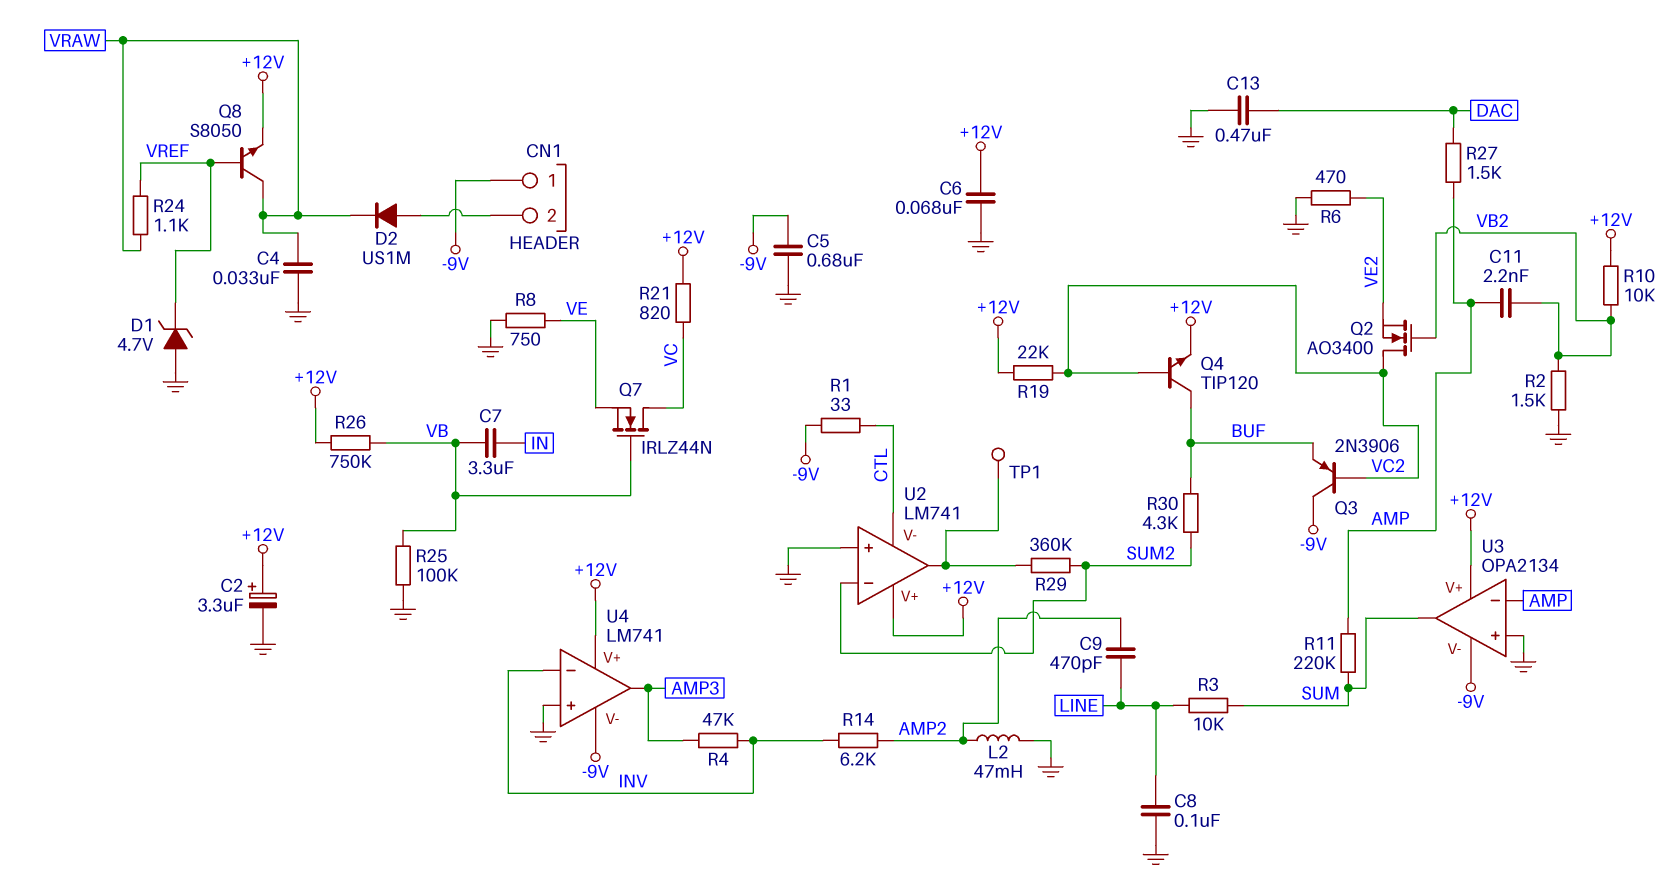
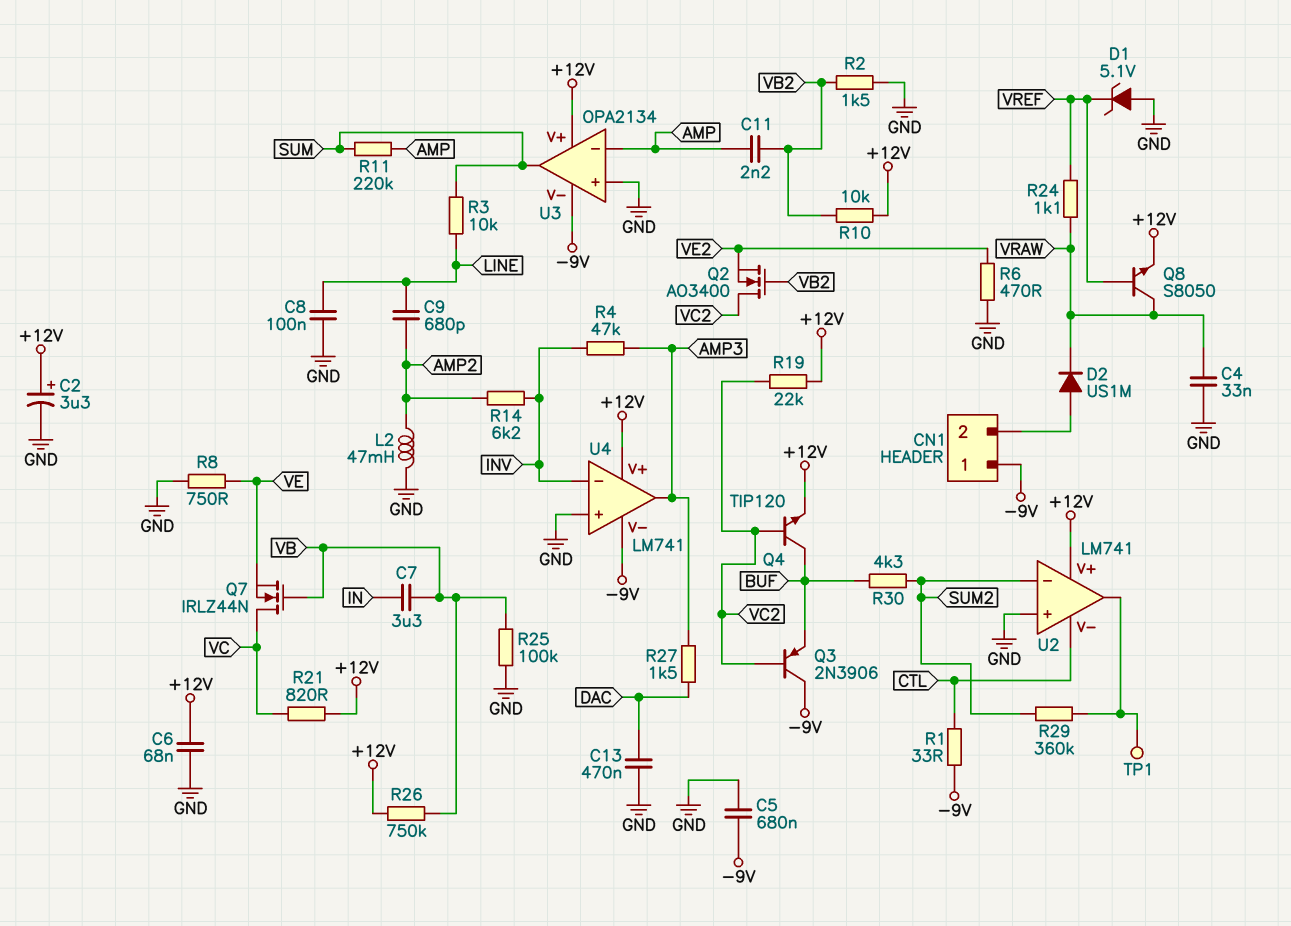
C9: 470pF (AMP2, LINE) -> 680pF (AMP2, LINE)
D1: zener 4.7V (A GND, K VREF) -> zener 5.1V (A GND, K VREF)
R27: 1.5k (AMP, DAC) -> 1.5k (AMP3, DAC)

